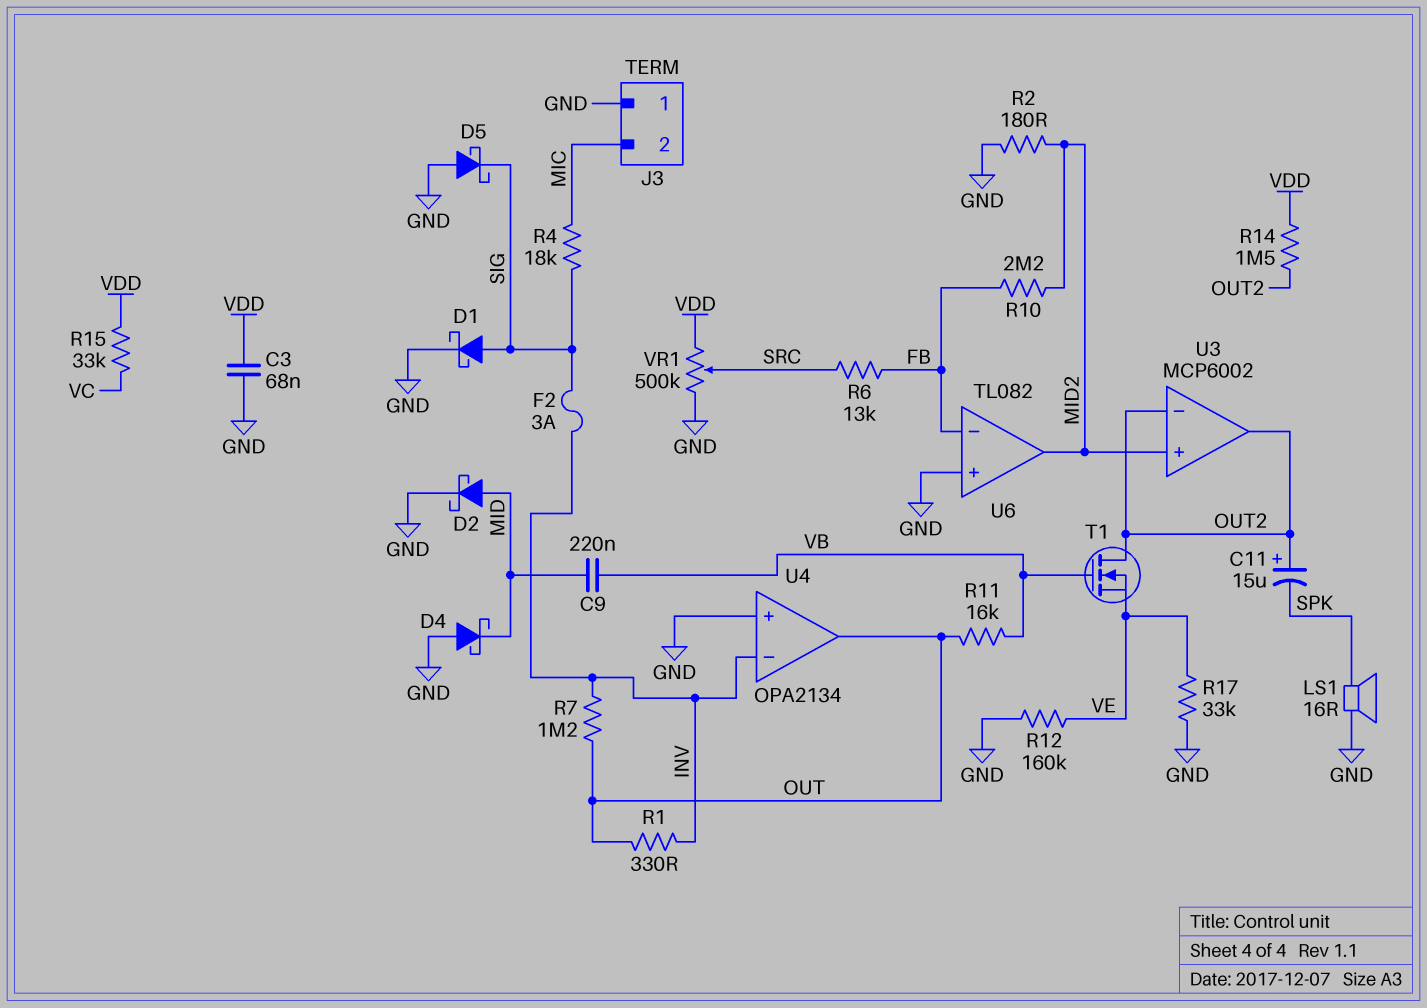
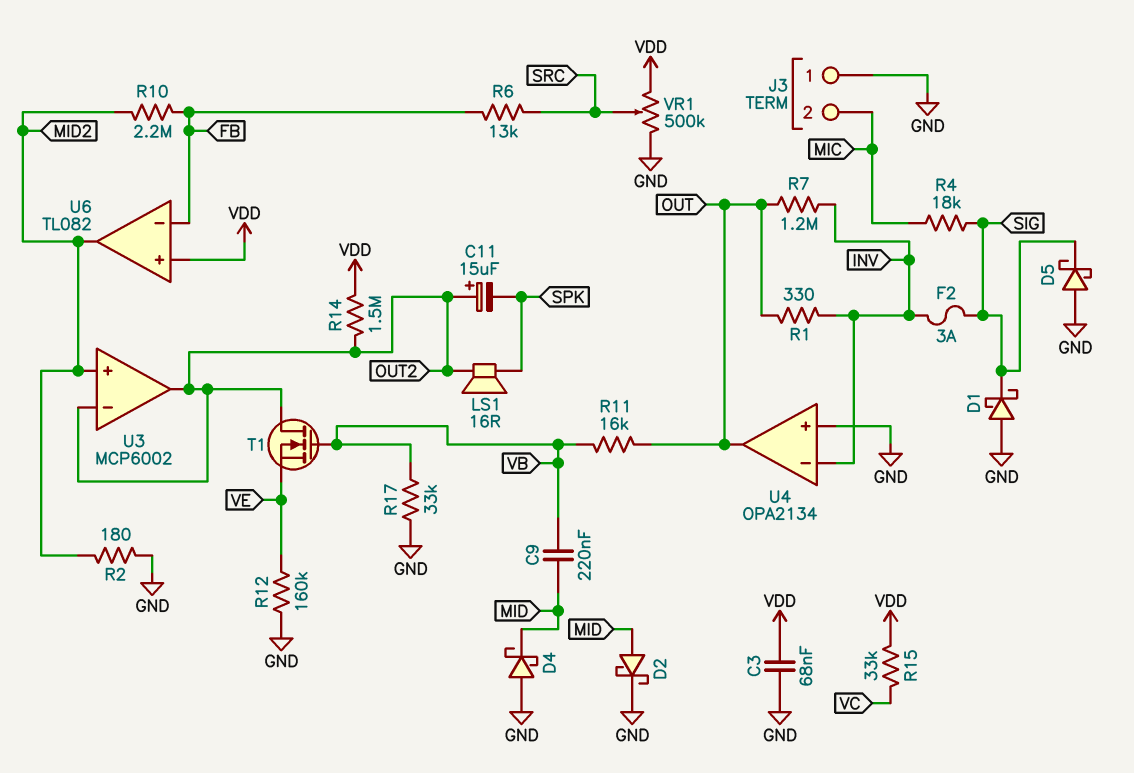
D1: schottky (A SIG, K GND) -> schottky (A GND, K SIG)
LS1: speaker 16R (GND, SPK) -> speaker 16R (OUT2, SPK)
R17: 33k (GND, VE) -> 33k (GND, VB)
U6 pin in+: GND -> VDD

